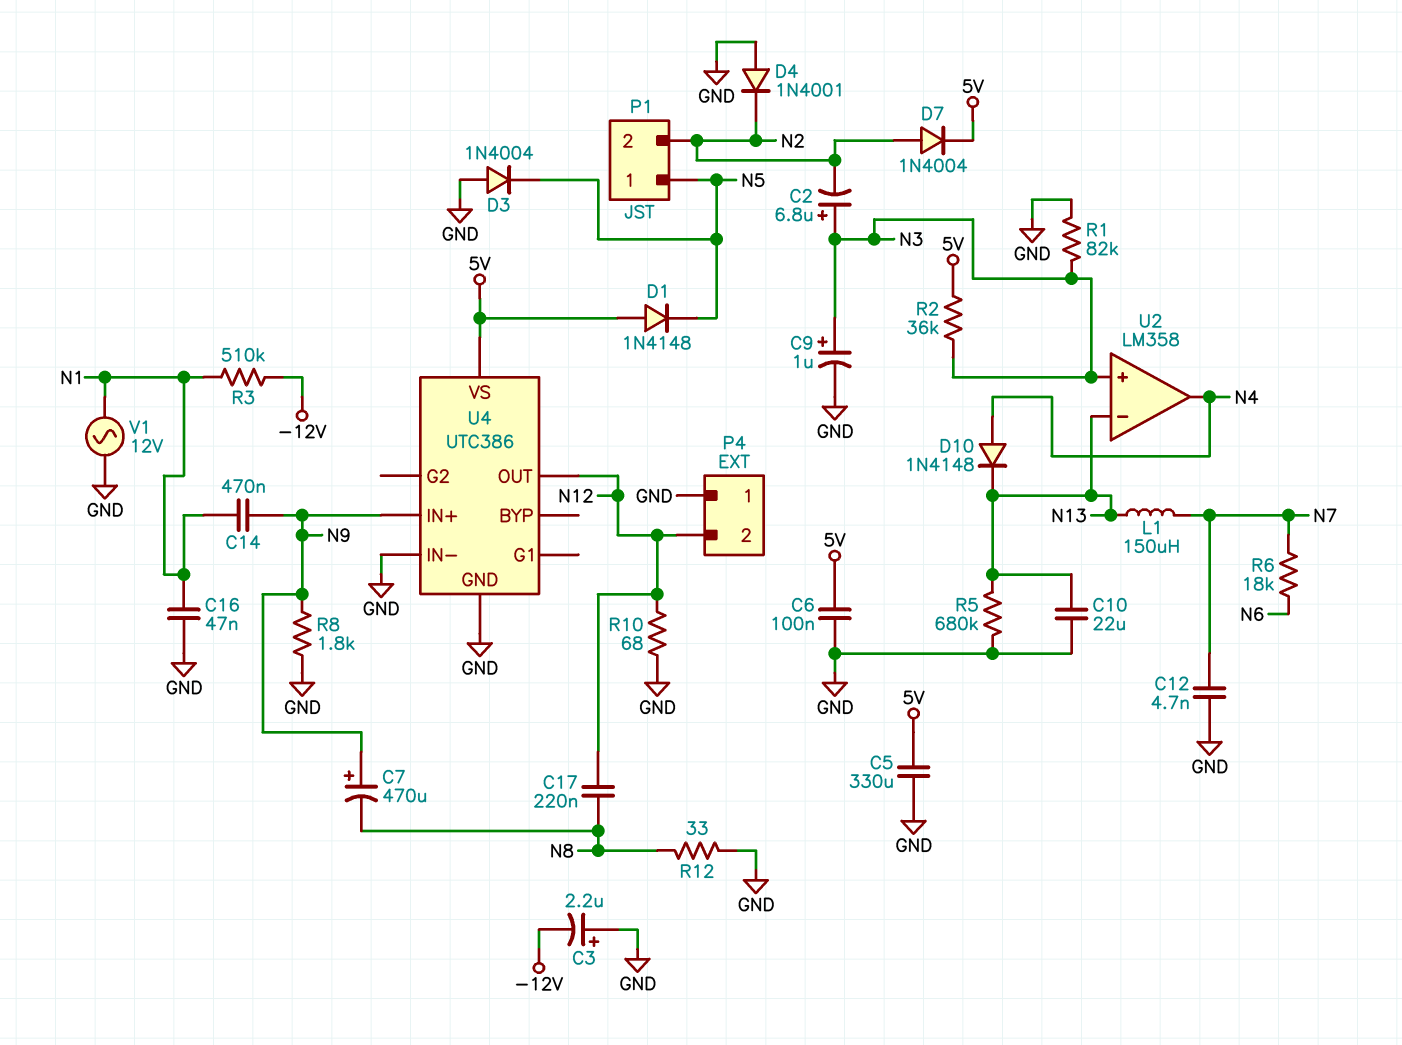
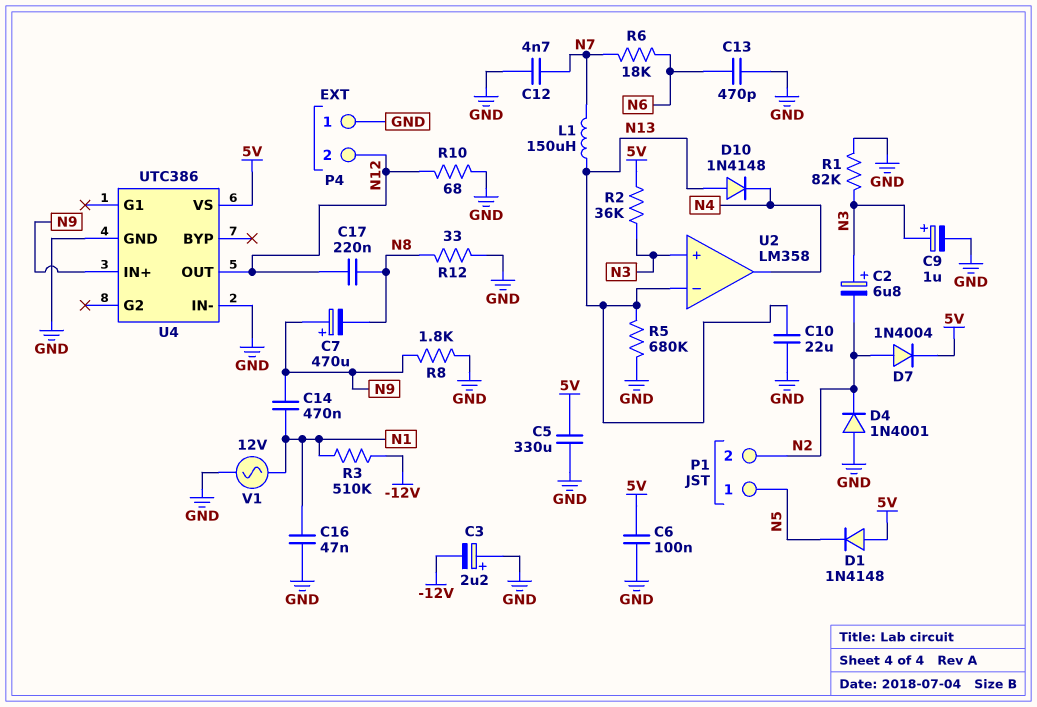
C13: none -> 470pF (GND, N6)
D3: diode 1N4004 (A GND, K N5) -> none
D10: diode 1N4148 (A N4, K N13) -> diode 1N4148 (A N13, K N4)

